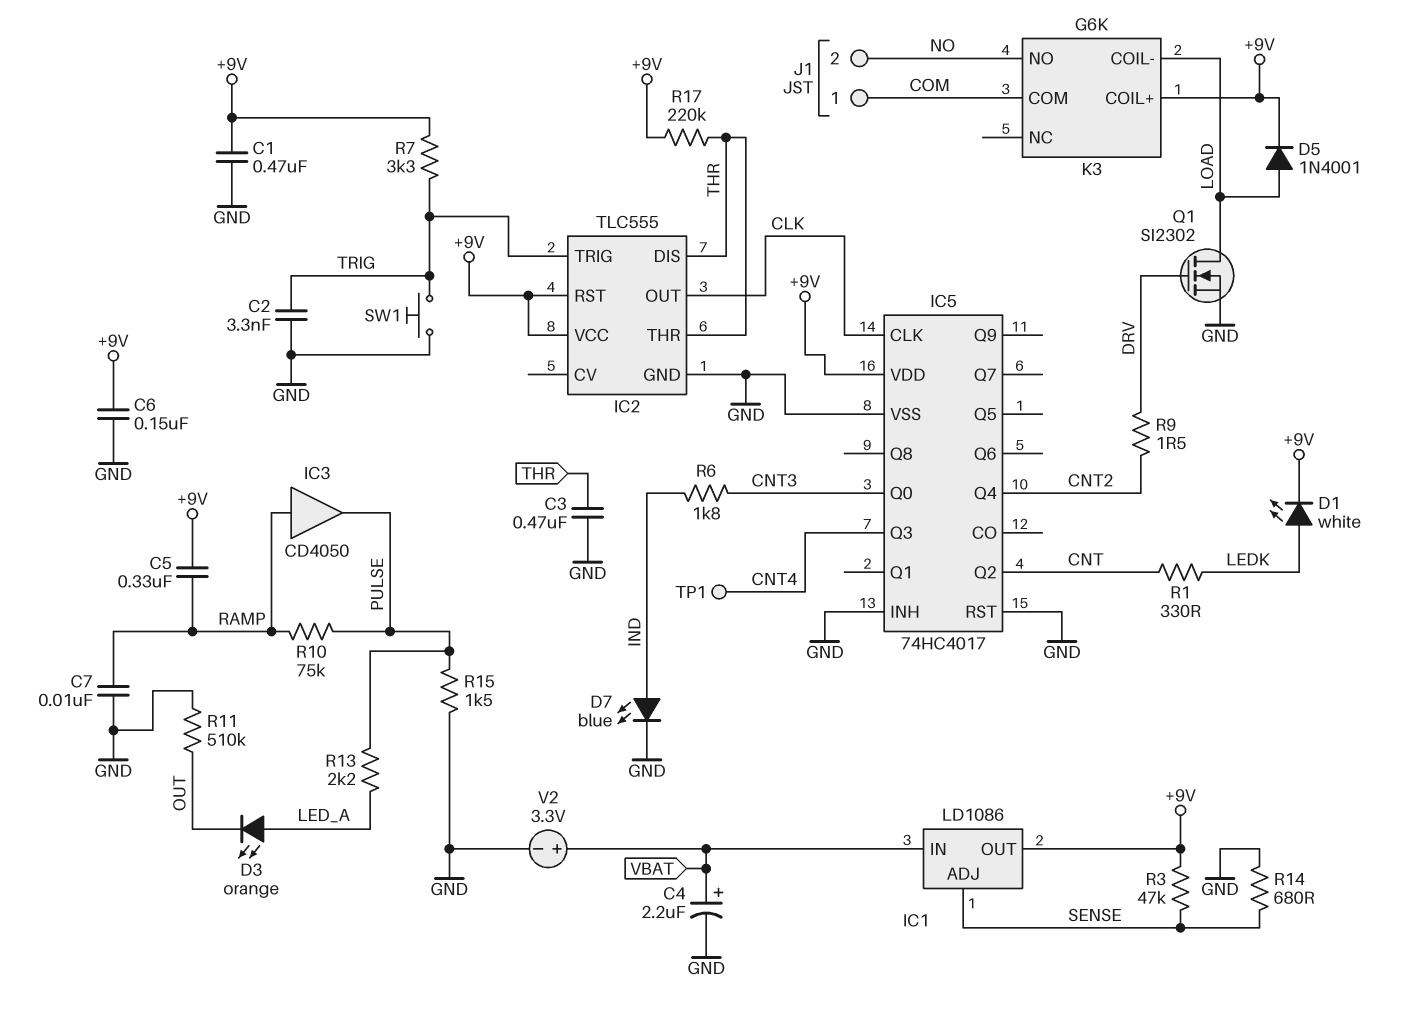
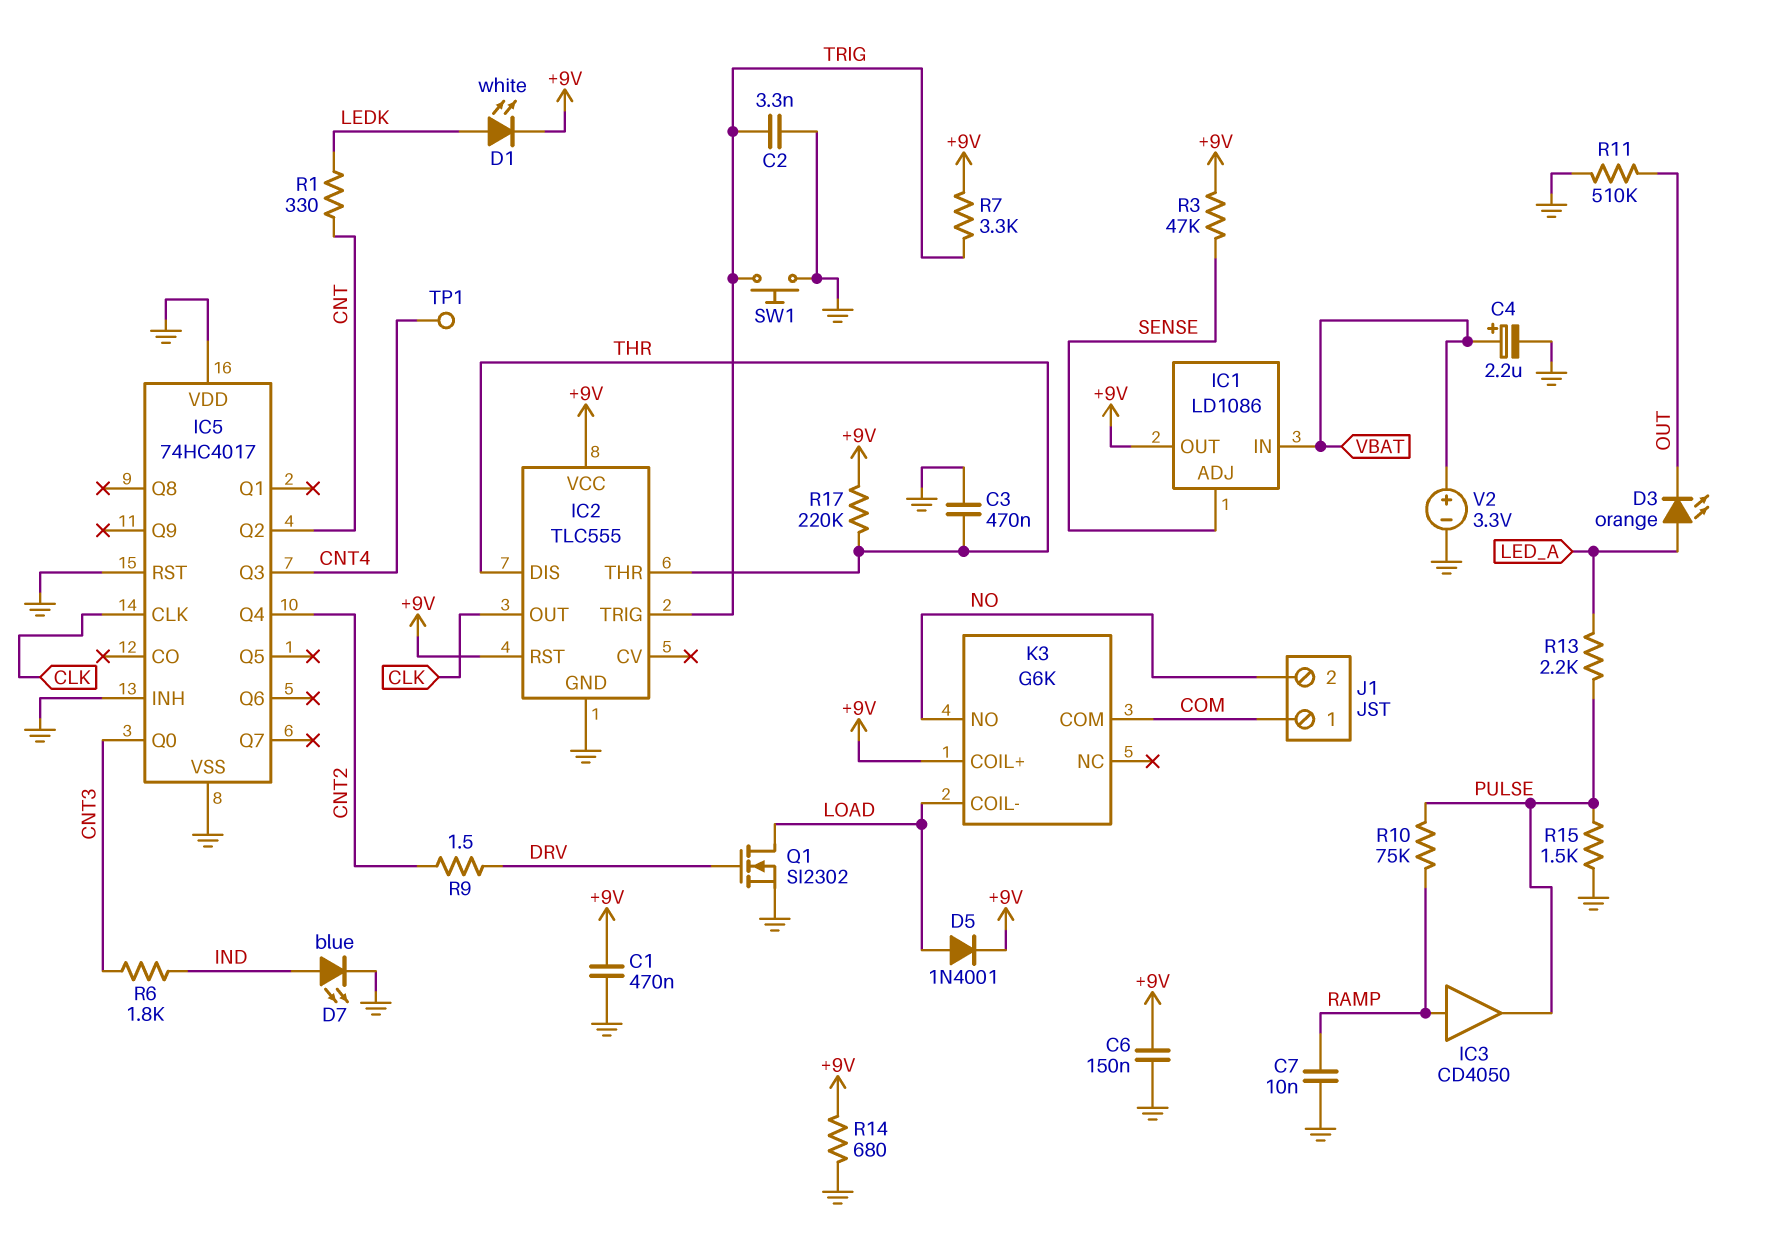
C5: 330nF (+9V, RAMP) -> none
IC5 pin VDD: +9V -> GND
R14: 680 (GND, SENSE) -> 680 (+9V, GND)

